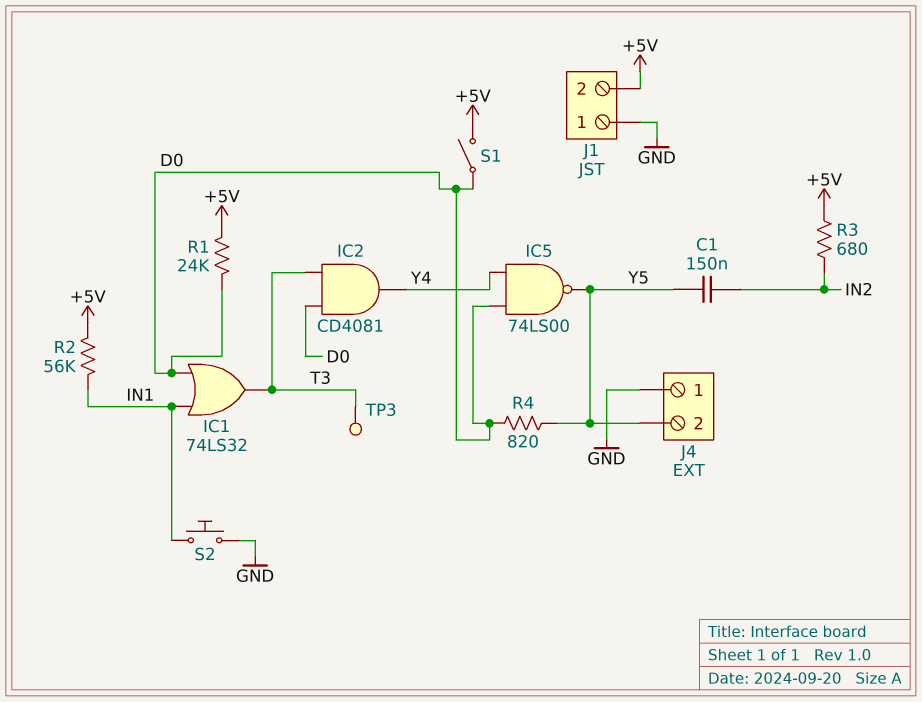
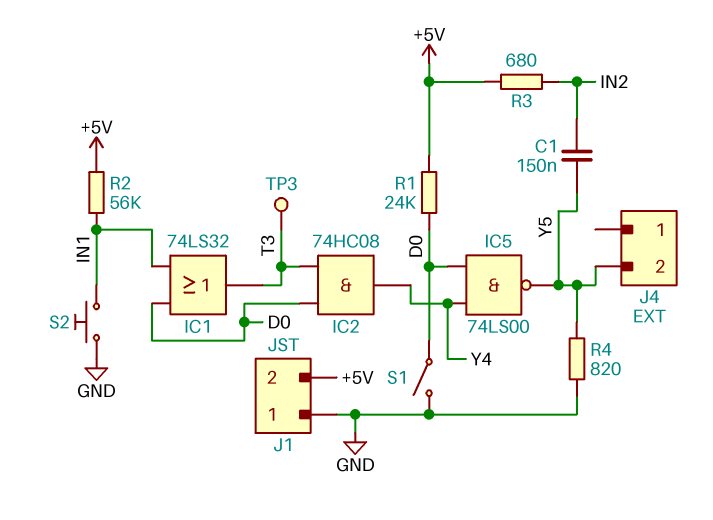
IC2: AND CD4081 (in D0, in T3, out Y4) -> AND 74HC08 (in D0, in T3, out Y4)
J4 pin 1: GND -> none
R4: 820 (D0, Y5) -> 820 (GND, Y5)
S1: switch (+5V, D0) -> switch (D0, GND)

